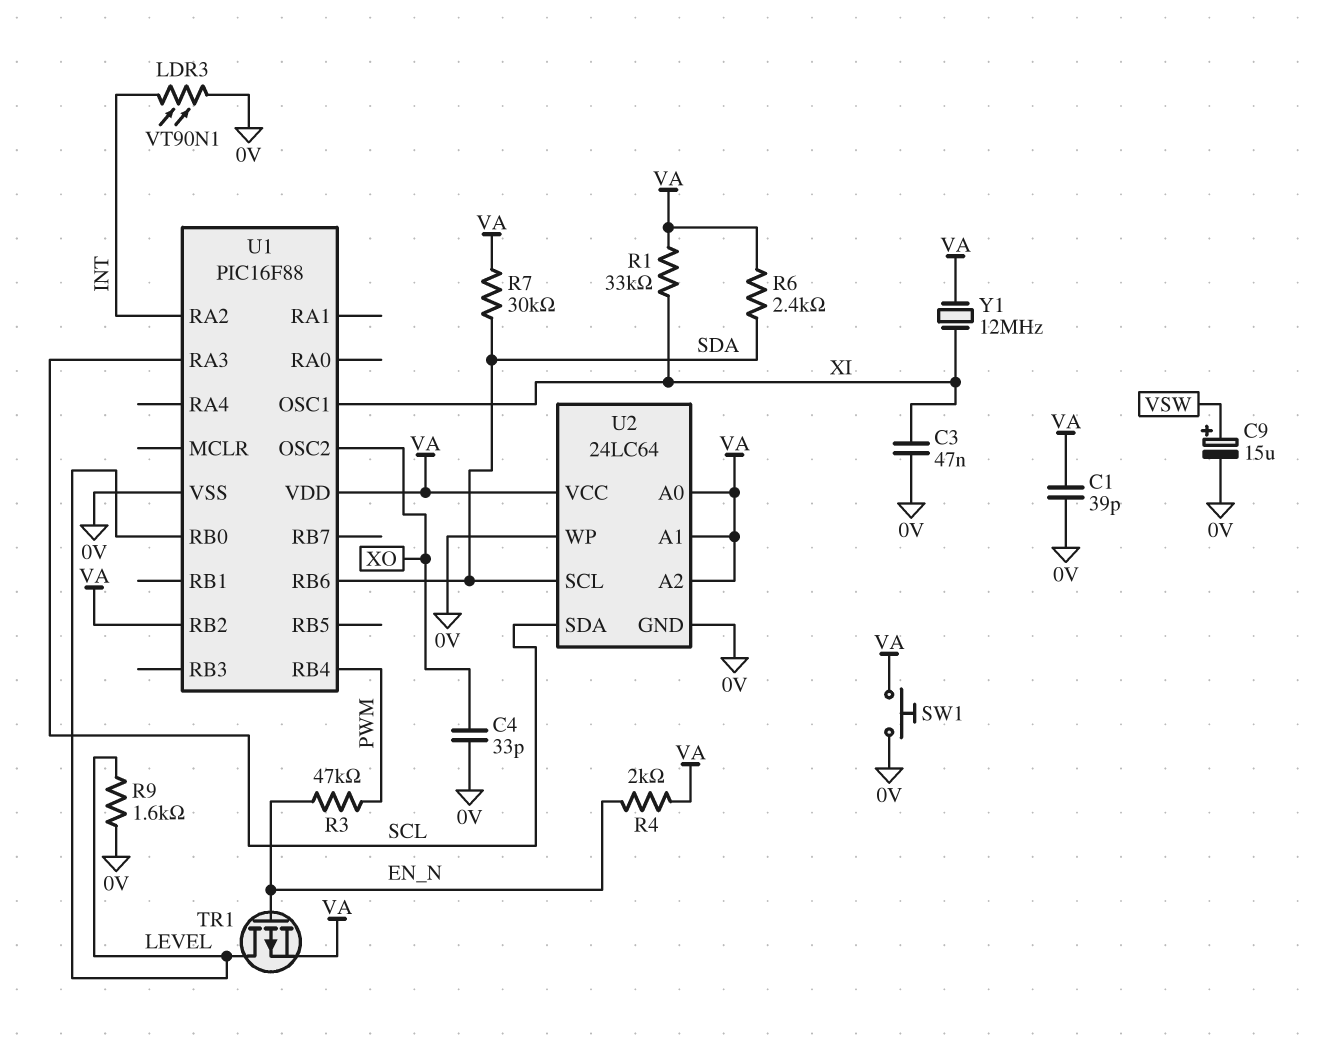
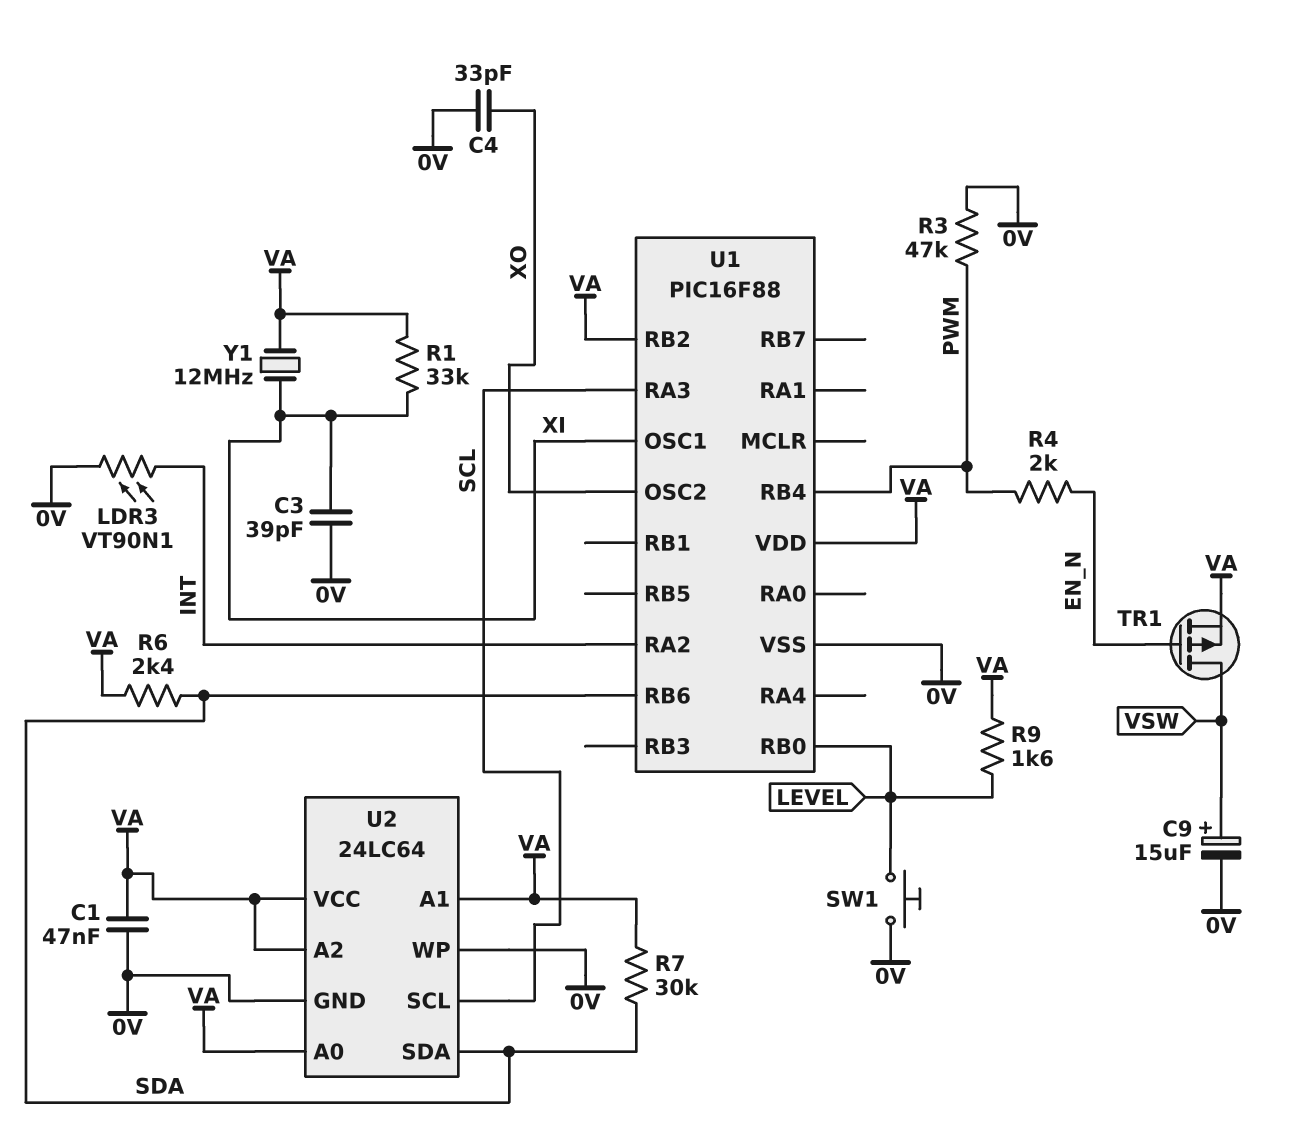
C1: 39pF (0V, VA) -> 47nF (0V, VA)
C3: 47nF (0V, XI) -> 39pF (0V, XI)
R3: 47k (EN_N, PWM) -> 47k (0V, PWM)
R4: 2k (EN_N, VA) -> 2k (EN_N, PWM)
R9: 1.6k (0V, LEVEL) -> 1.6k (LEVEL, VA)
SW1: button (0V, VA) -> button (0V, LEVEL)
TR1: PMOS (G EN_N, D LEVEL, S VA) -> PMOS (G EN_N, D VSW, S VA)
U2 pin SCL: SDA -> SCL
U2 pin SDA: SCL -> SDA

